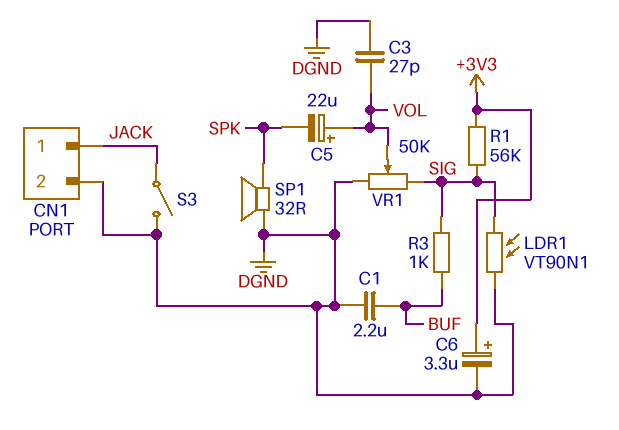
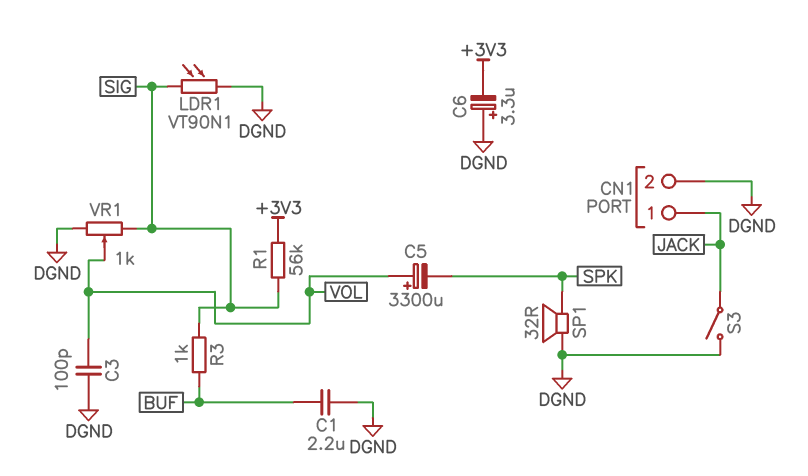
C3: 27pF (DGND, VOL) -> 100pF (DGND, VOL)
C5: 22uF (plus VOL, minus SPK) -> 3300uF (plus VOL, minus SPK)
C6: 3.3uF (plus +3V3, minus DGND) -> 3.3uF (plus DGND, minus +3V3)
VR1: 50k (DGND, SIG, wiper VOL) -> 1k (DGND, SIG, wiper VOL)

